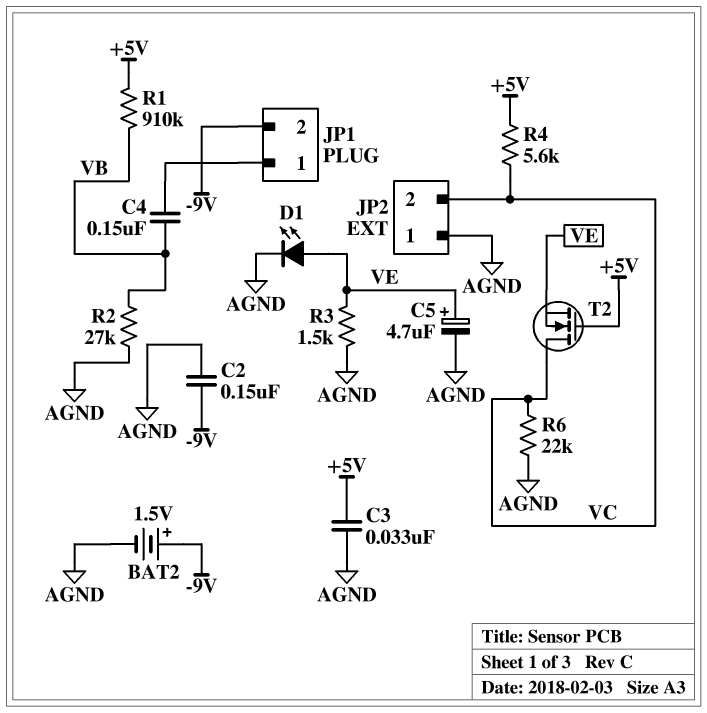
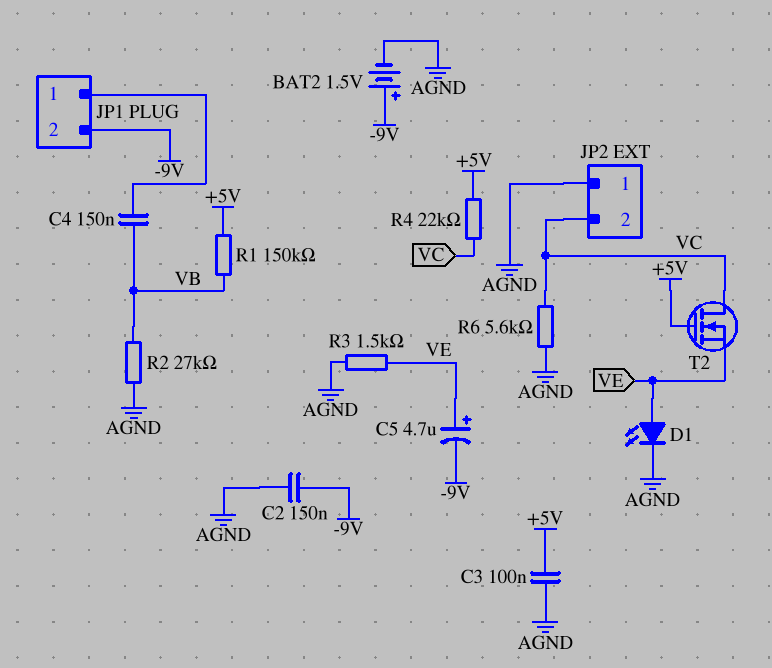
C3: 33nF (+5V, AGND) -> 100nF (+5V, AGND)
C5: 4.7uF (plus VE, minus AGND) -> 4.7uF (plus VE, minus -9V)
R1: 910k (+5V, VB) -> 150k (+5V, VB)
R4: 5.6k (+5V, VC) -> 22k (+5V, VC)
R6: 22k (AGND, VC) -> 5.6k (AGND, VC)

